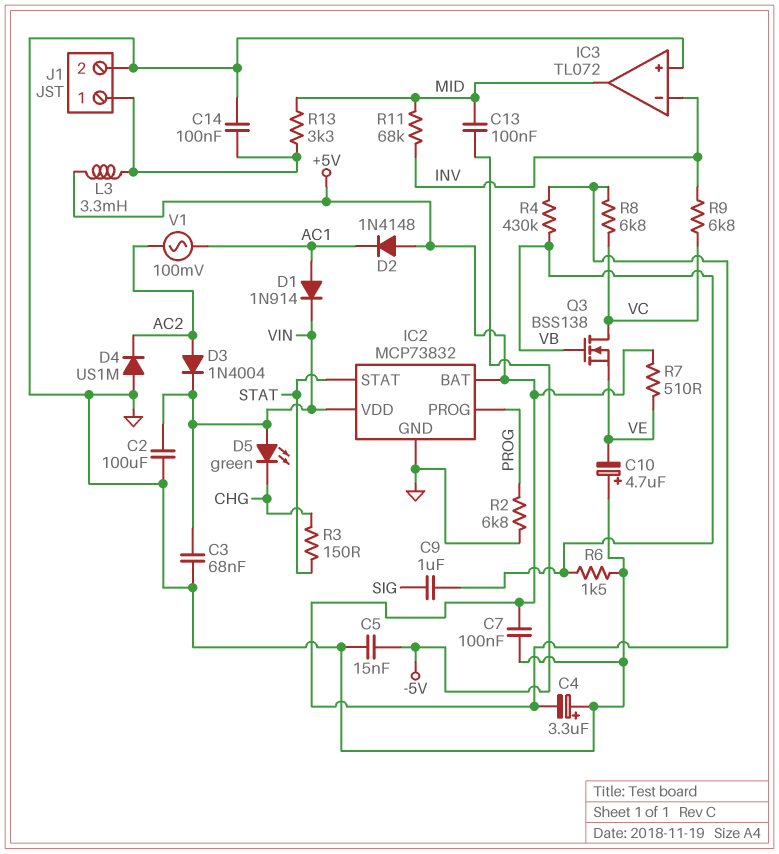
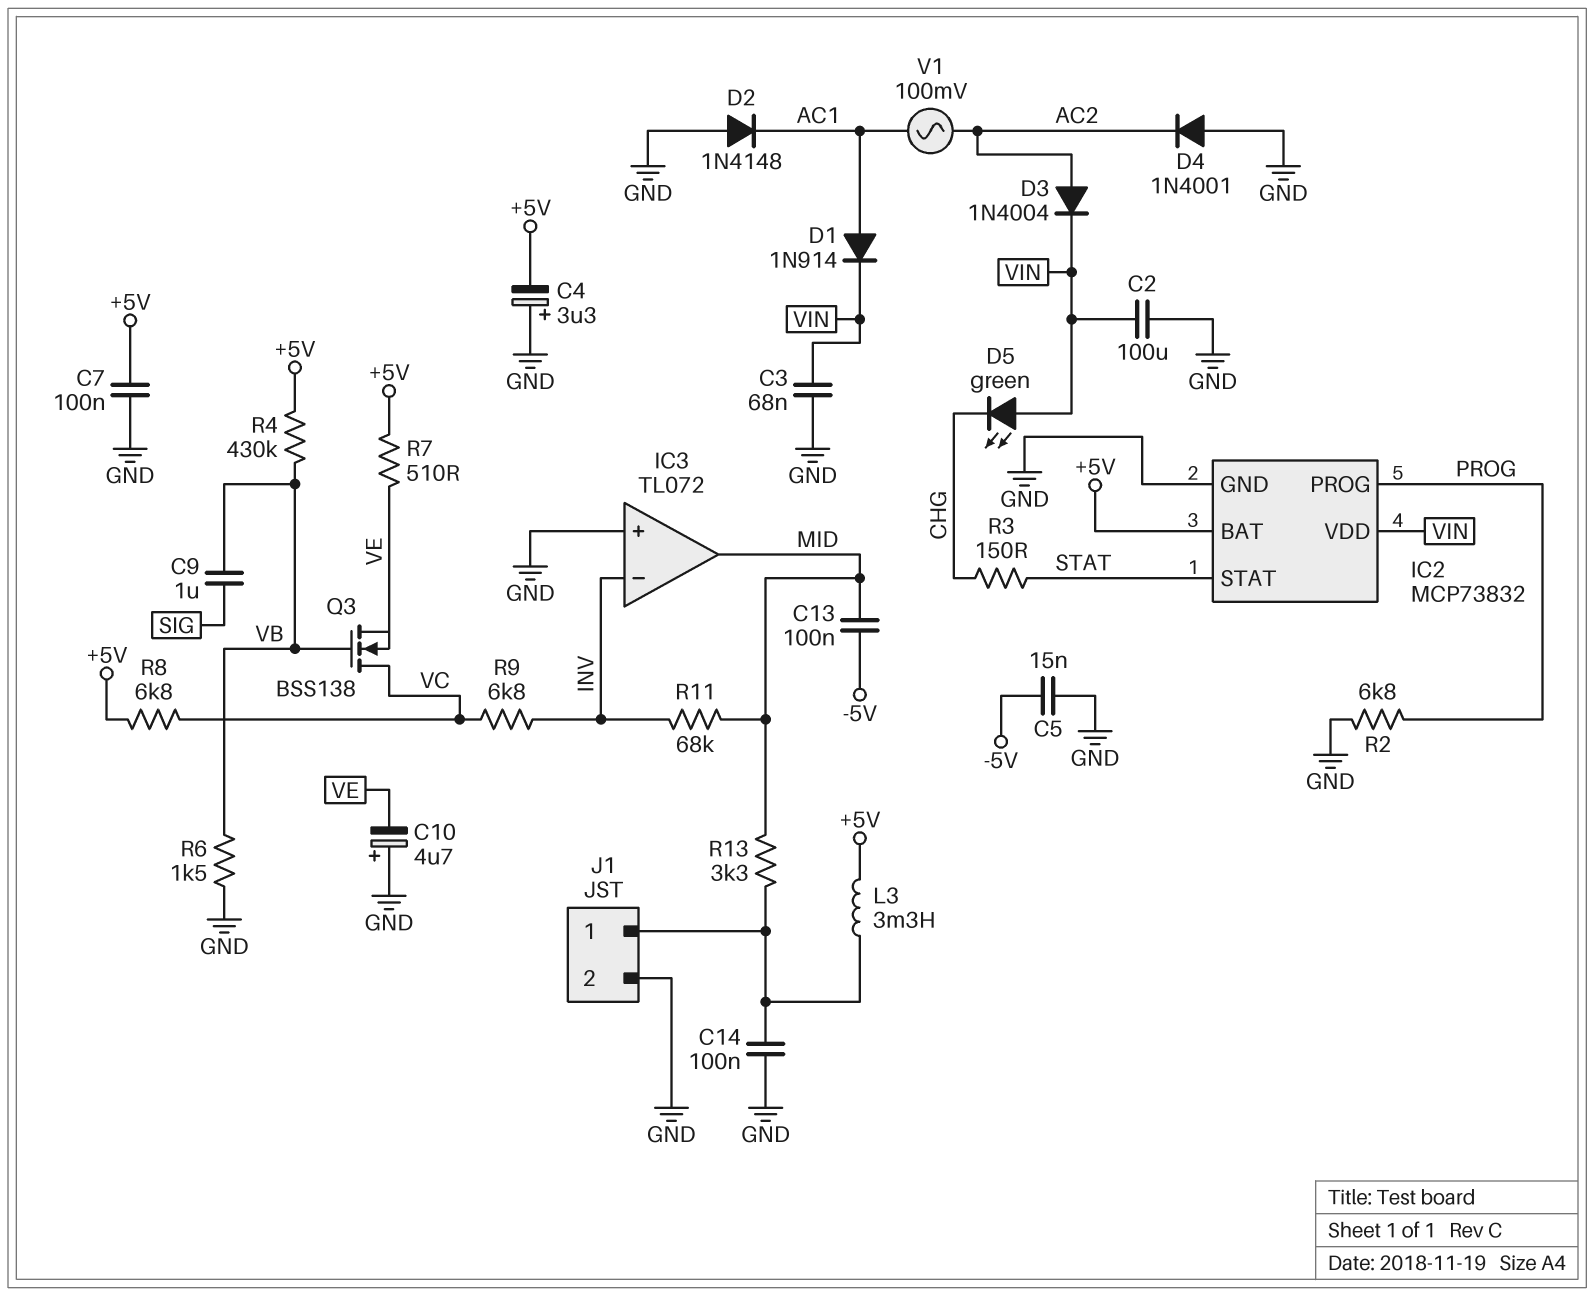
D2: diode 1N4148 (A +5V, K AC1) -> diode 1N4148 (A GND, K AC1)
D4: diode US1M (A GND, K AC2) -> diode 1N4001 (A GND, K AC2)

